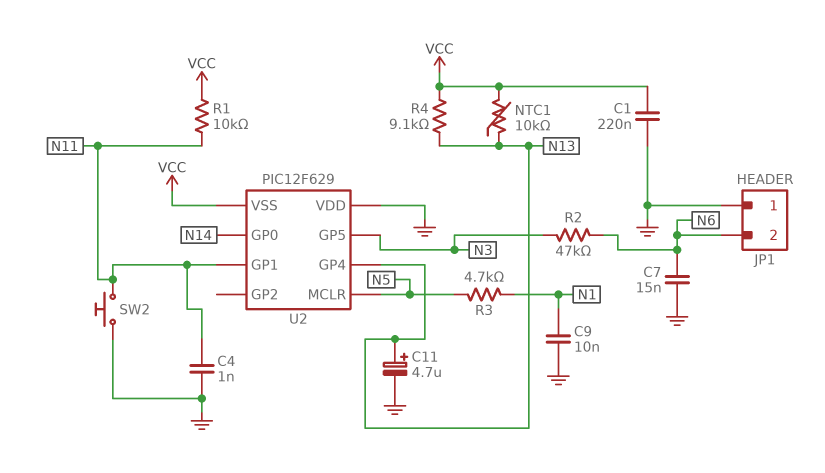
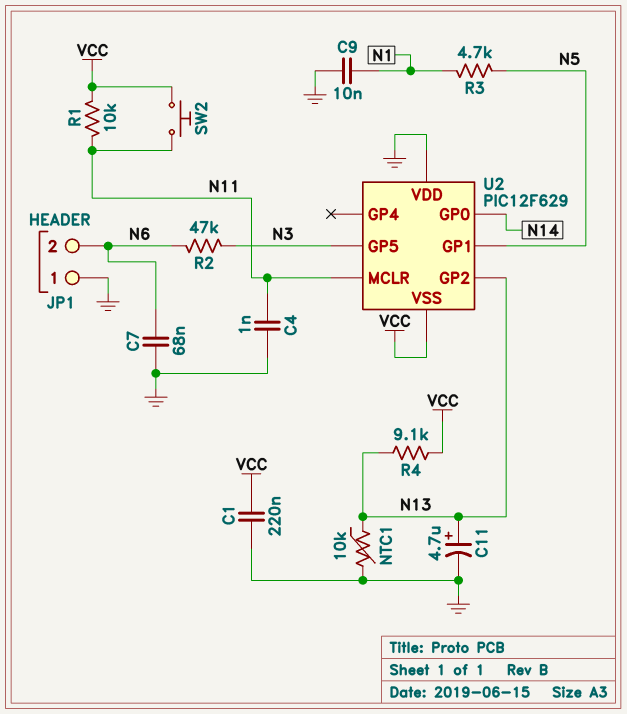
C7: 15nF (GND, N6) -> 68nF (GND, N6)
NTC1: 10k (N13, VCC) -> 10k (GND, N13)
SW2: button (GND, N11) -> button (N11, VCC)
U2 pin GP1: N11 -> N5
U2 pin GP2: none -> N13
U2 pin GP4: N13 -> none
U2 pin MCLR: N5 -> N11

